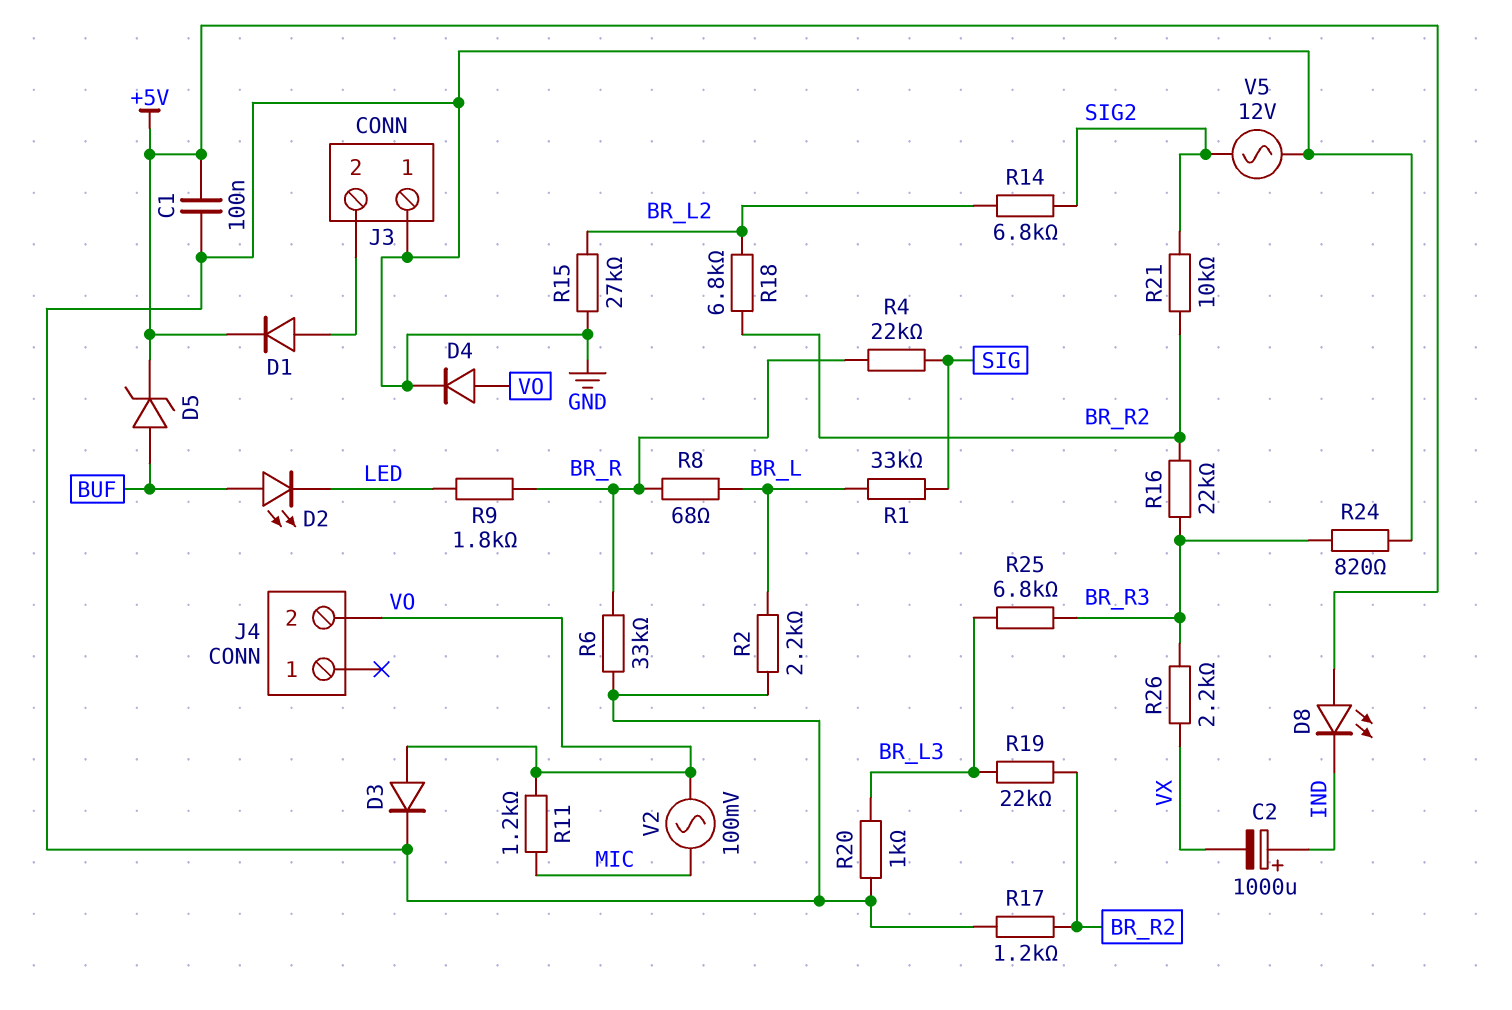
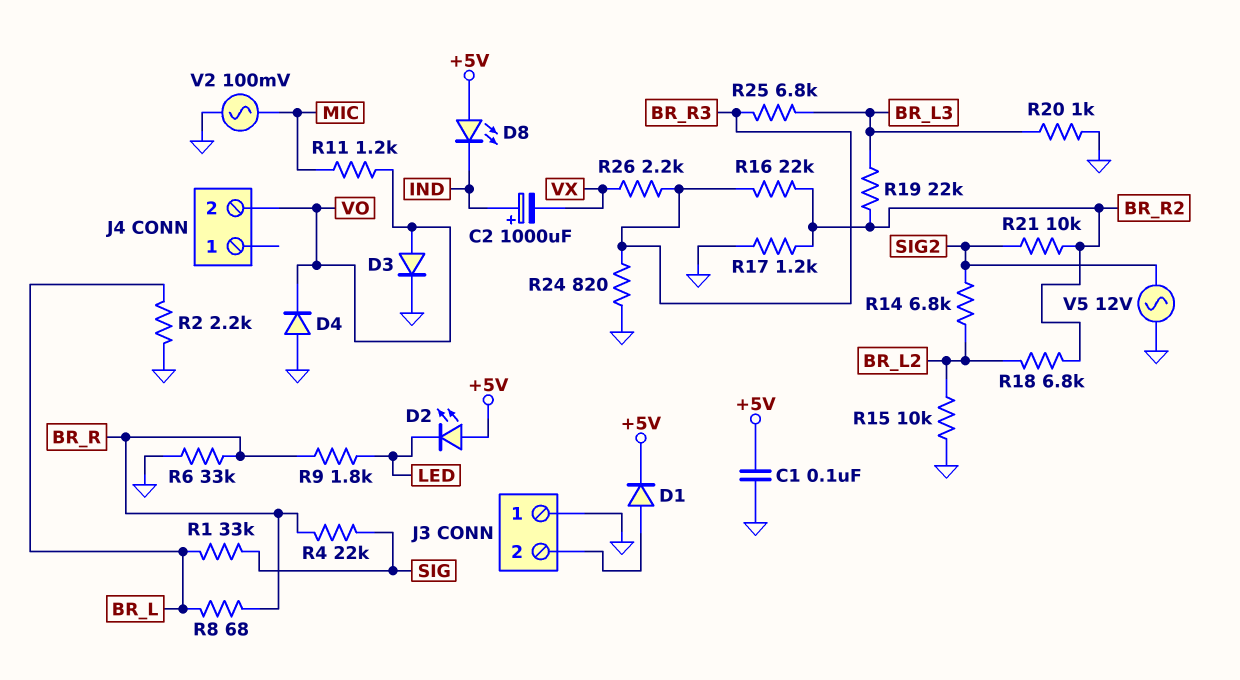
D2: LED (A BUF, K LED) -> LED (A +5V, K LED)
D4: diode (A VO, K GND) -> diode (A GND, K VO)
D5: zener (A BUF, K +5V) -> none
R15: 27k (BR_L2, GND) -> 10k (BR_L2, GND)
V2: AC 100mV (MIC, VO) -> AC 100mV (GND, MIC)

